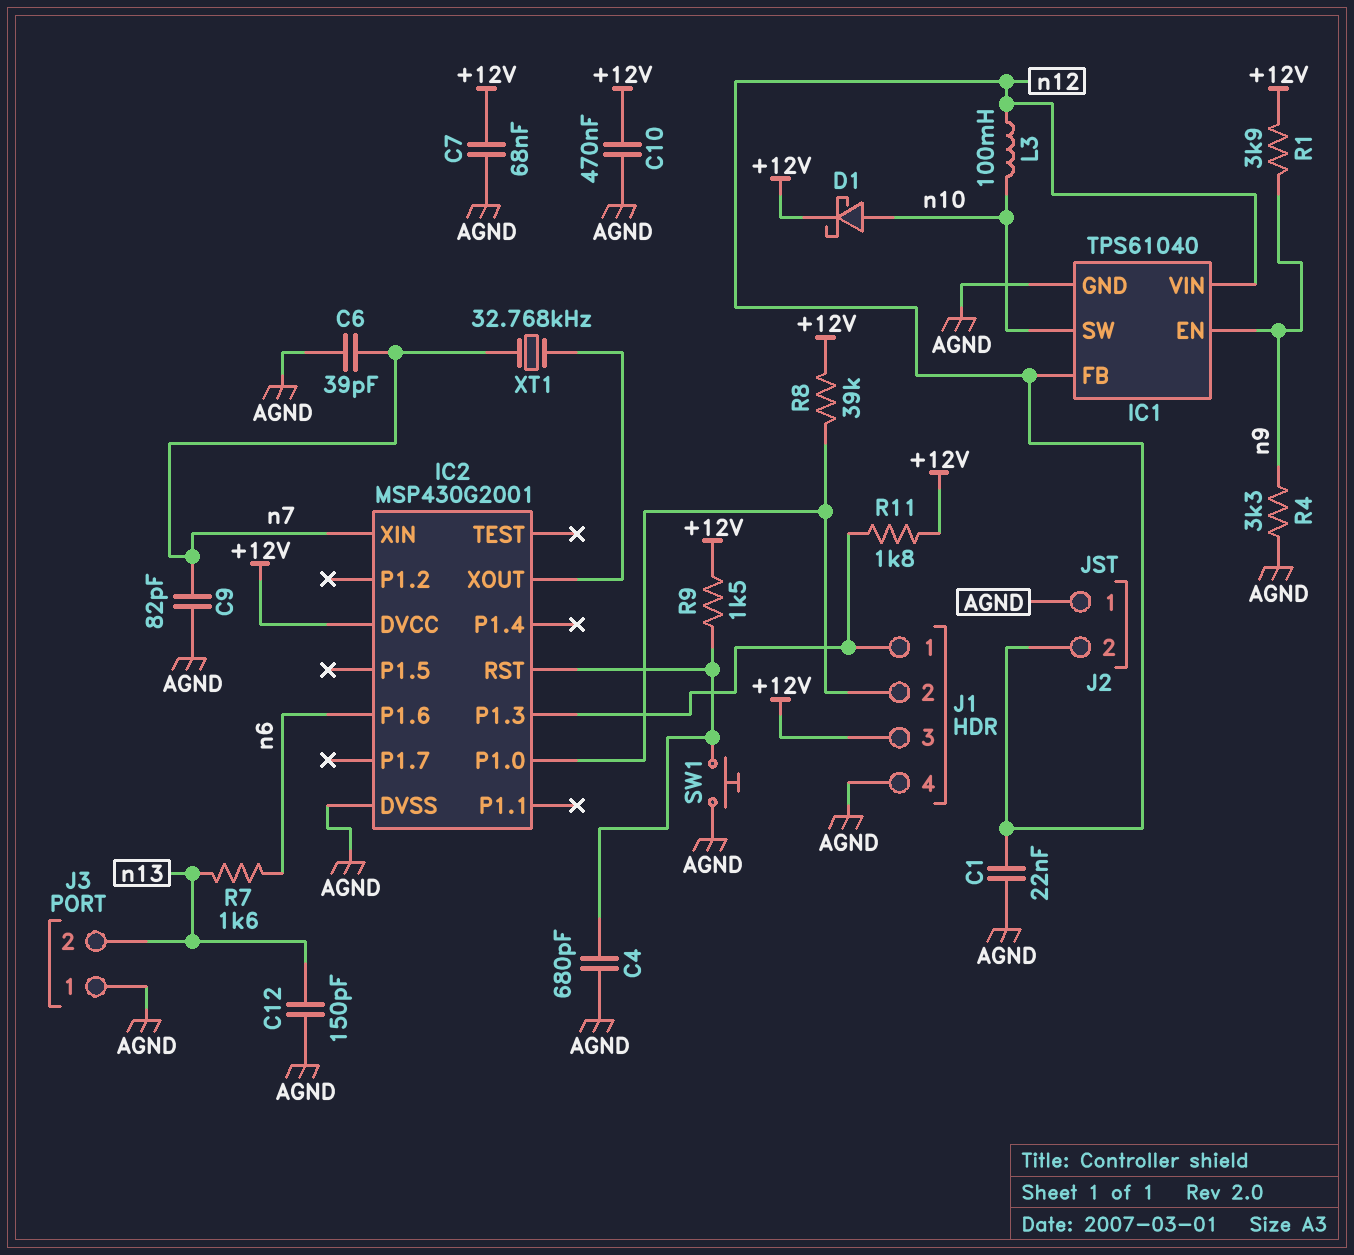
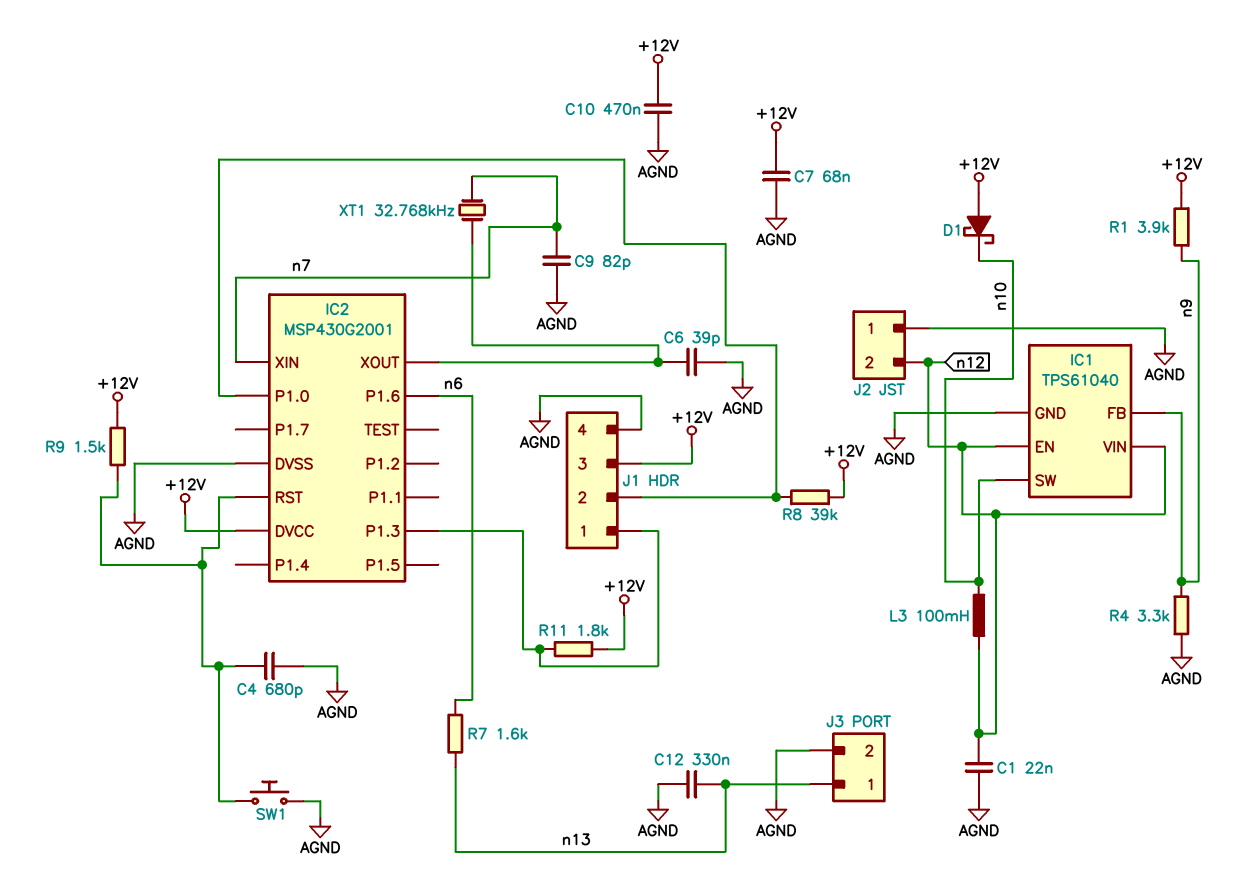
C6: 39pF (AGND, n7) -> 39pF (AGND, IC2/XOUT)
C12: 150pF (AGND, n13) -> 330nF (AGND, n13)
D1: schottky (A n10, K +12V) -> schottky (A +12V, K n10)
IC1 pin EN: n9 -> n12
IC1 pin FB: n12 -> n9
J3 pin 1: AGND -> n13
J3 pin 2: n13 -> AGND

